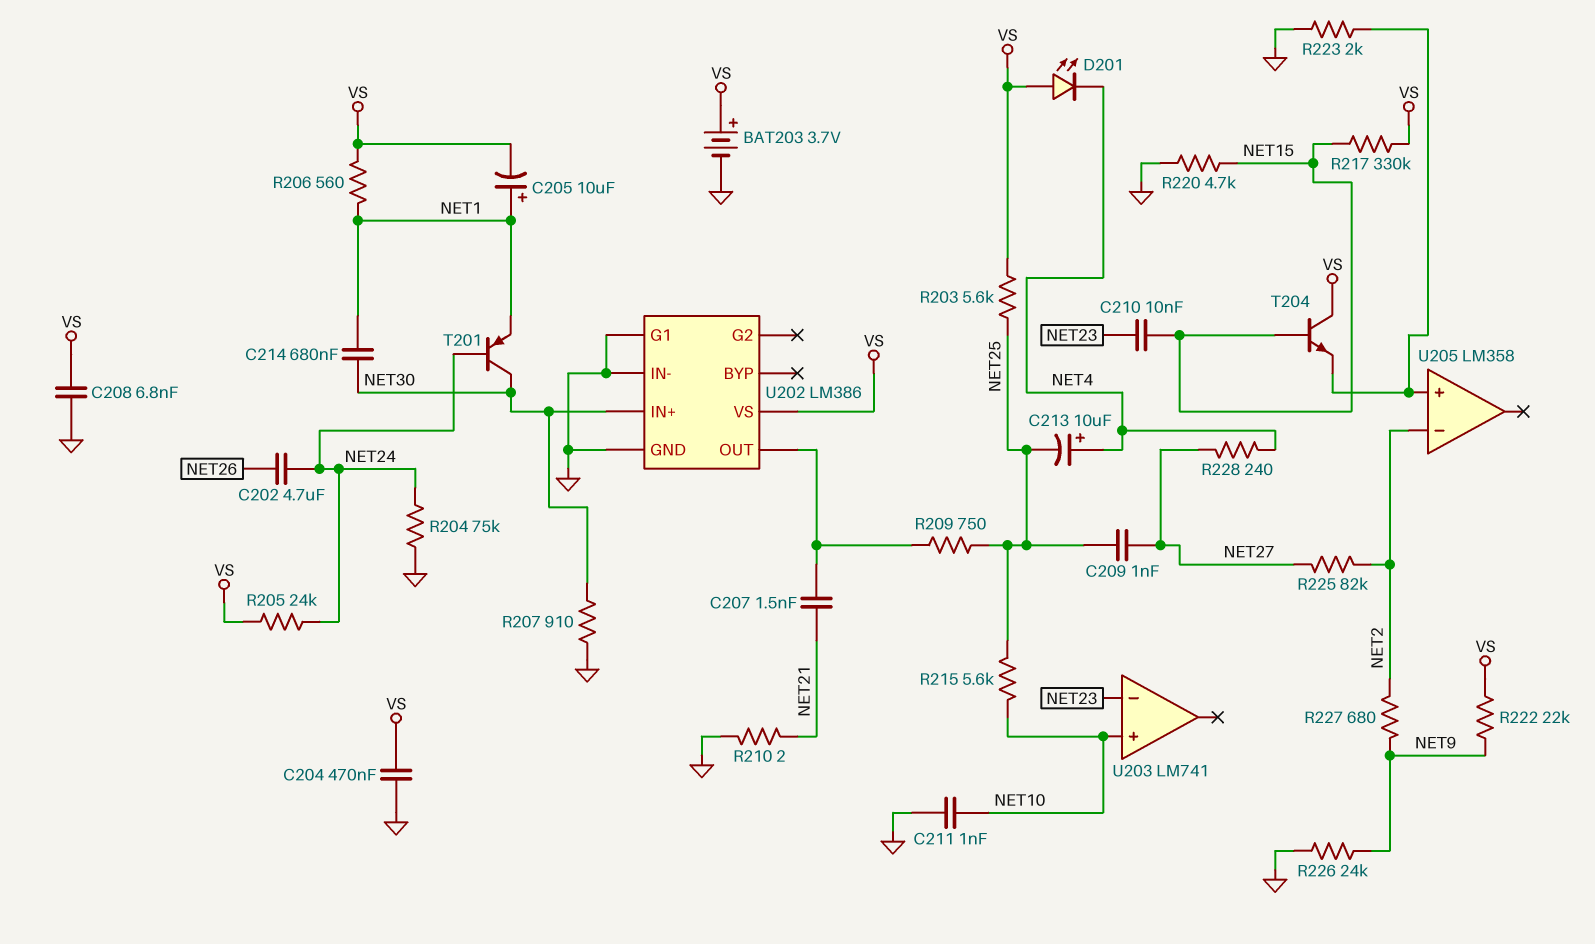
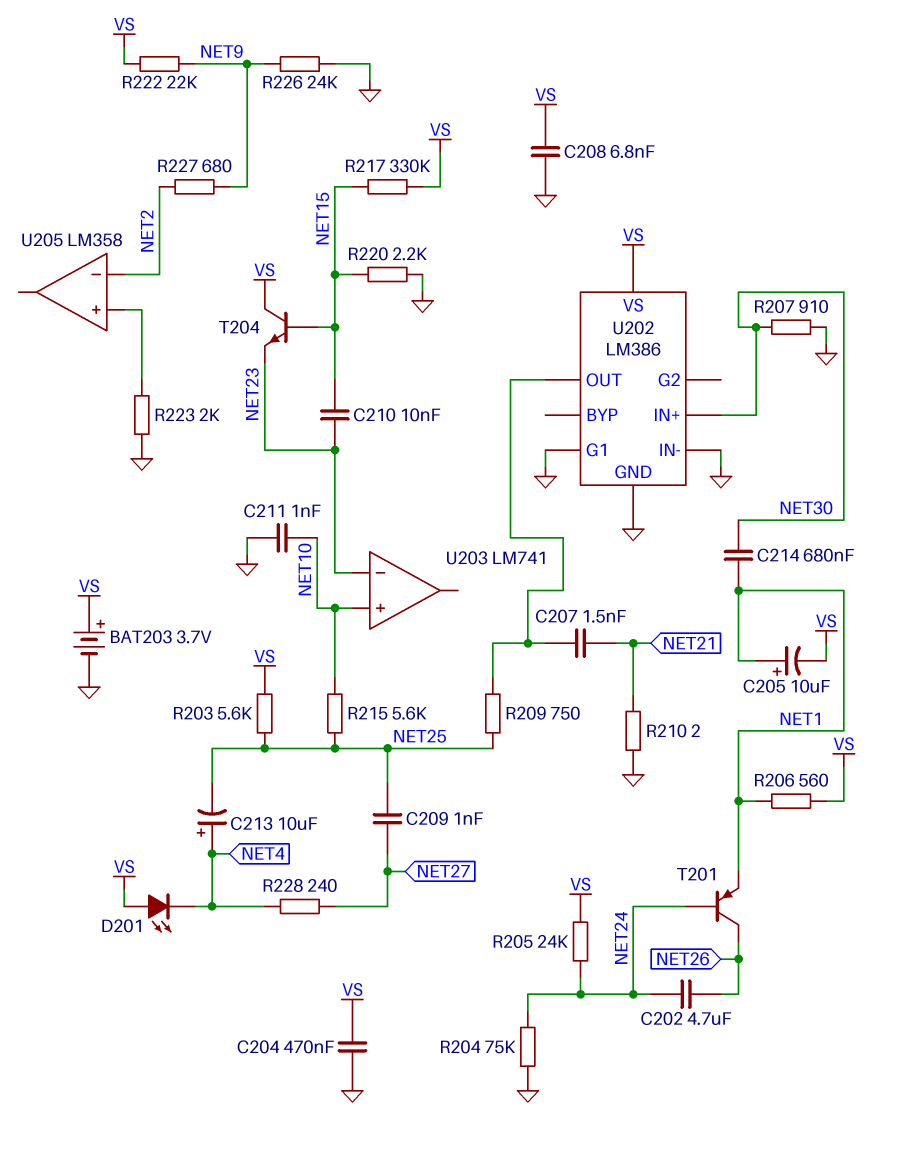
R220: 4.7k (GND, NET15) -> 2.2k (GND, NET15)
R225: 82k (NET2, NET27) -> none
T201: PNP (B NET24, C NET30, E NET1) -> PNP (B NET24, C NET26, E NET1)
T204: NPN (B NET15, C VS, E U205/in+) -> NPN (B NET15, C VS, E NET23)

